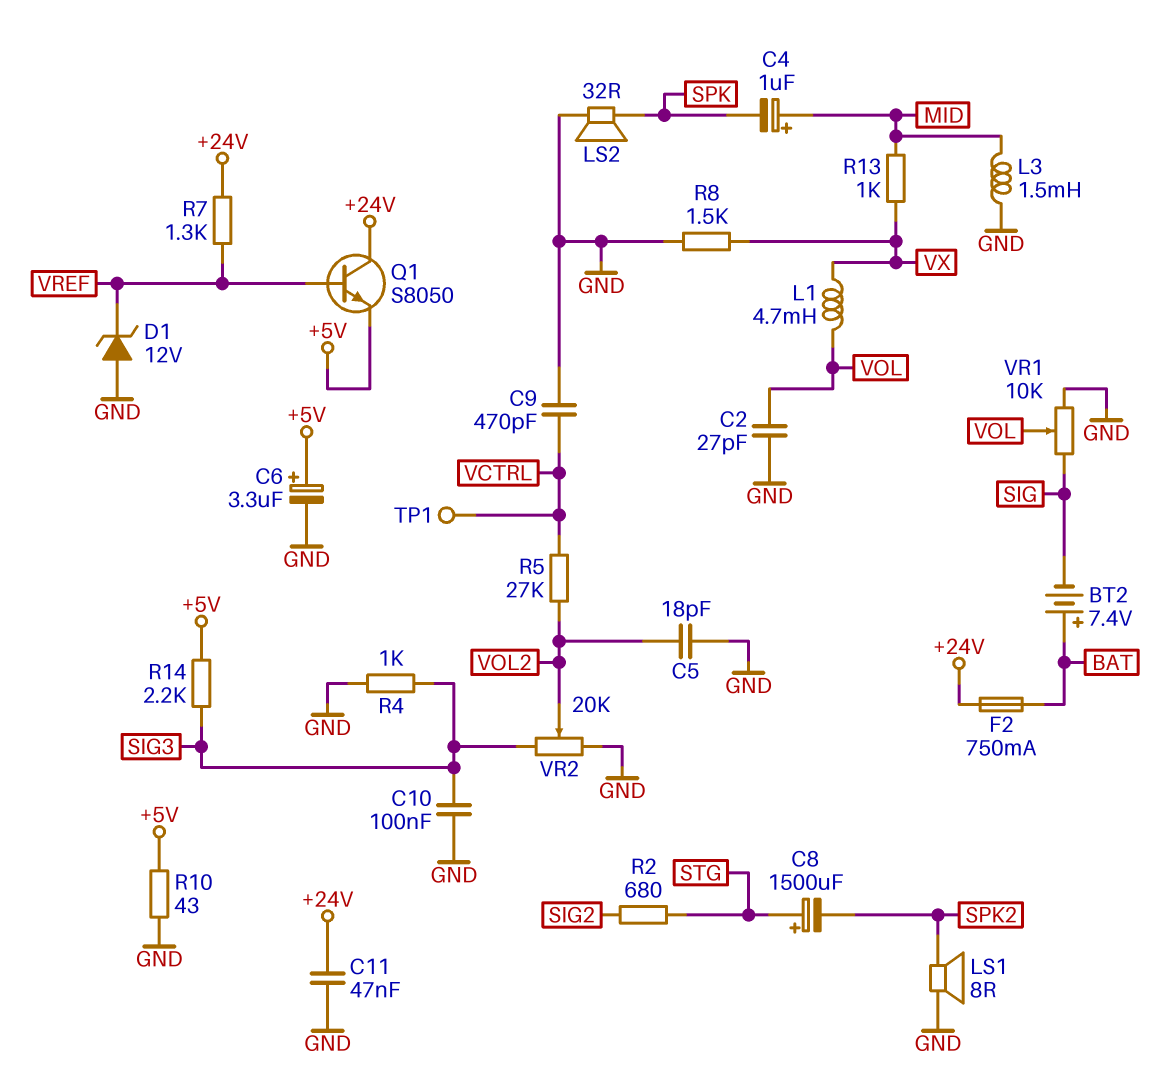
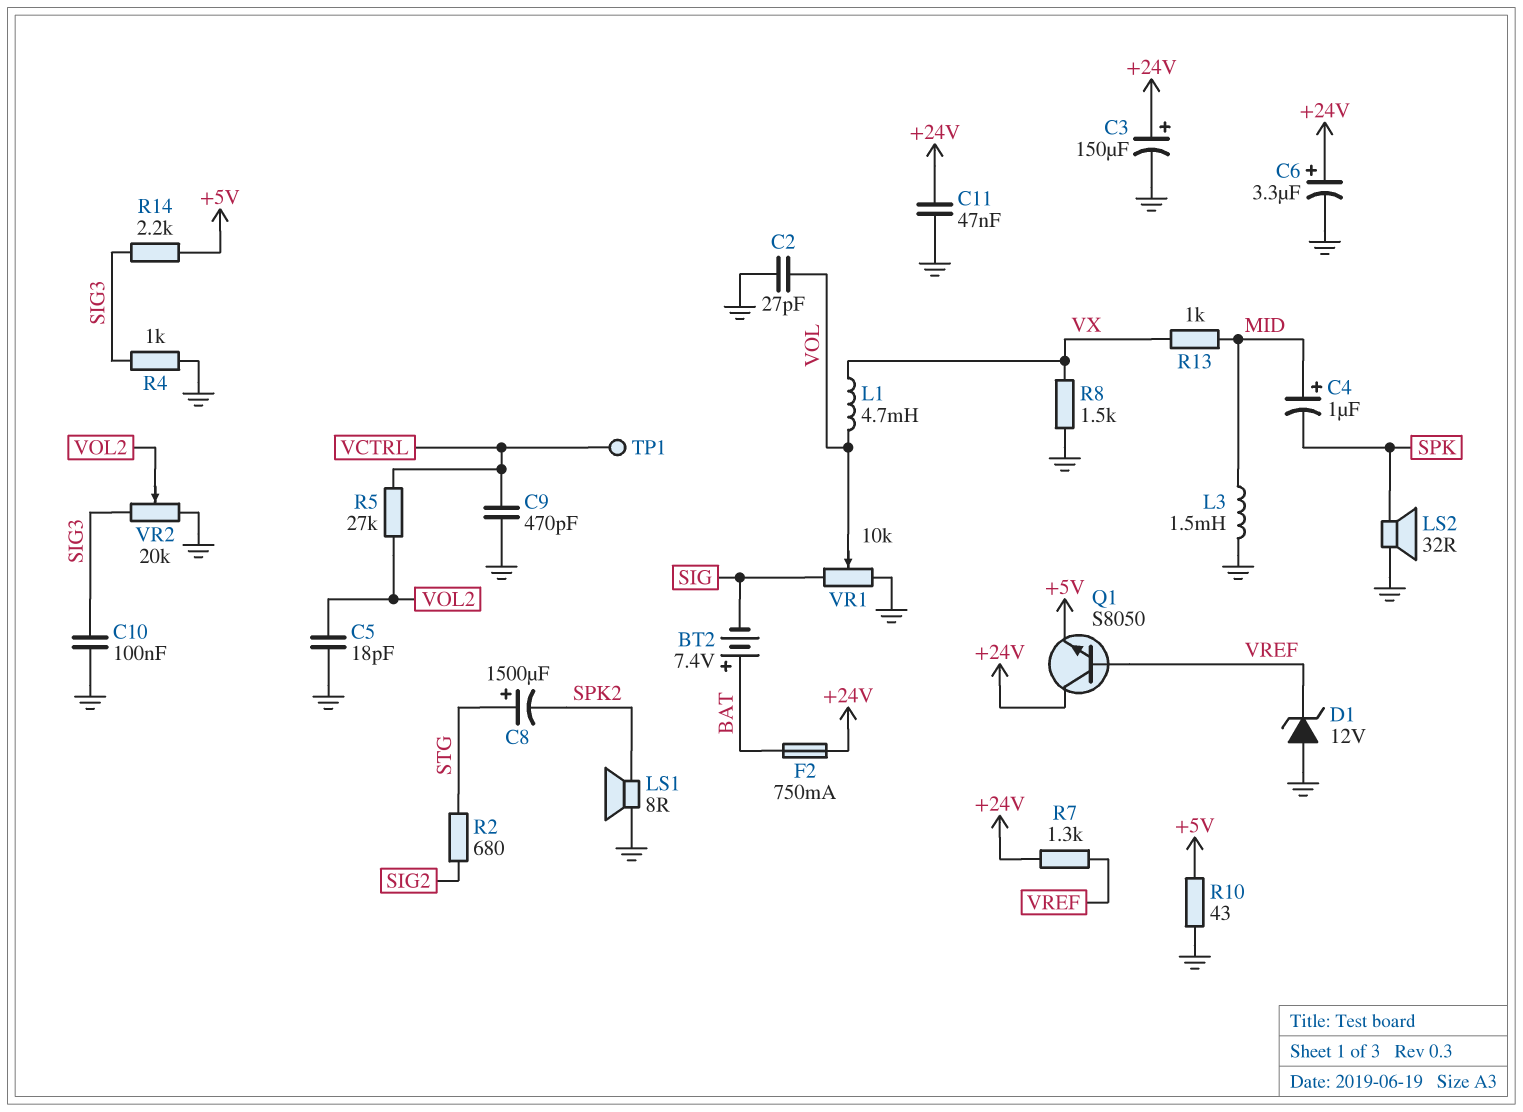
C3: none -> 150uF (plus +24V, minus GND)
C6: 3.3uF (plus +5V, minus GND) -> 3.3uF (plus +24V, minus GND)

